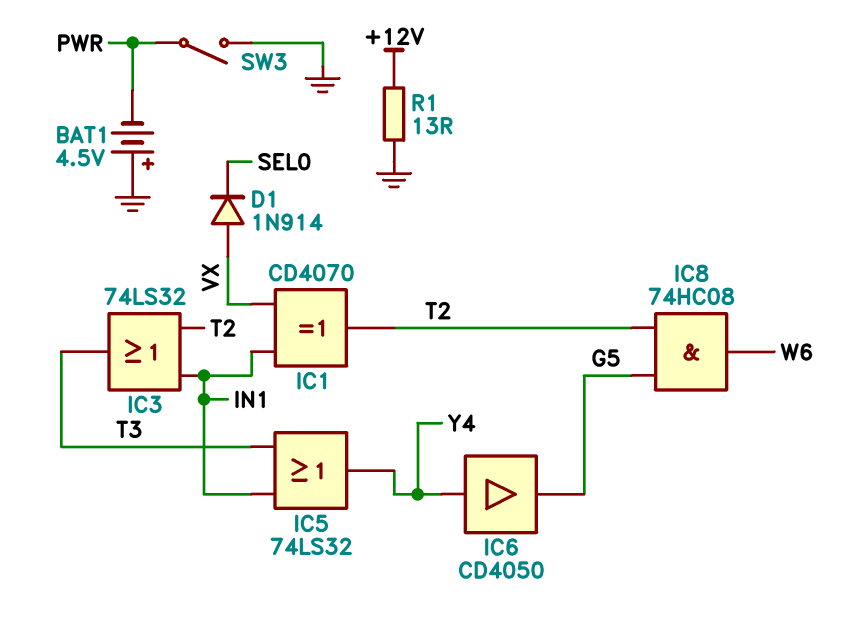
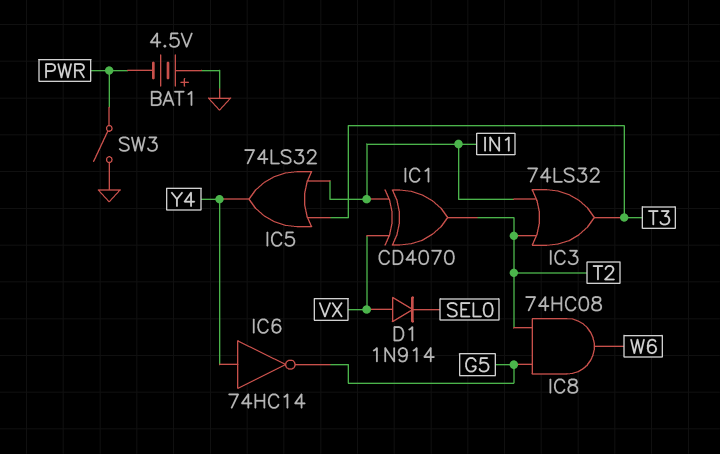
IC6: buffer CD4050 (in Y4, out G5) -> NOT 74HC14 (in Y4, out G5)
R1: 13 (+12V, GND) -> none

